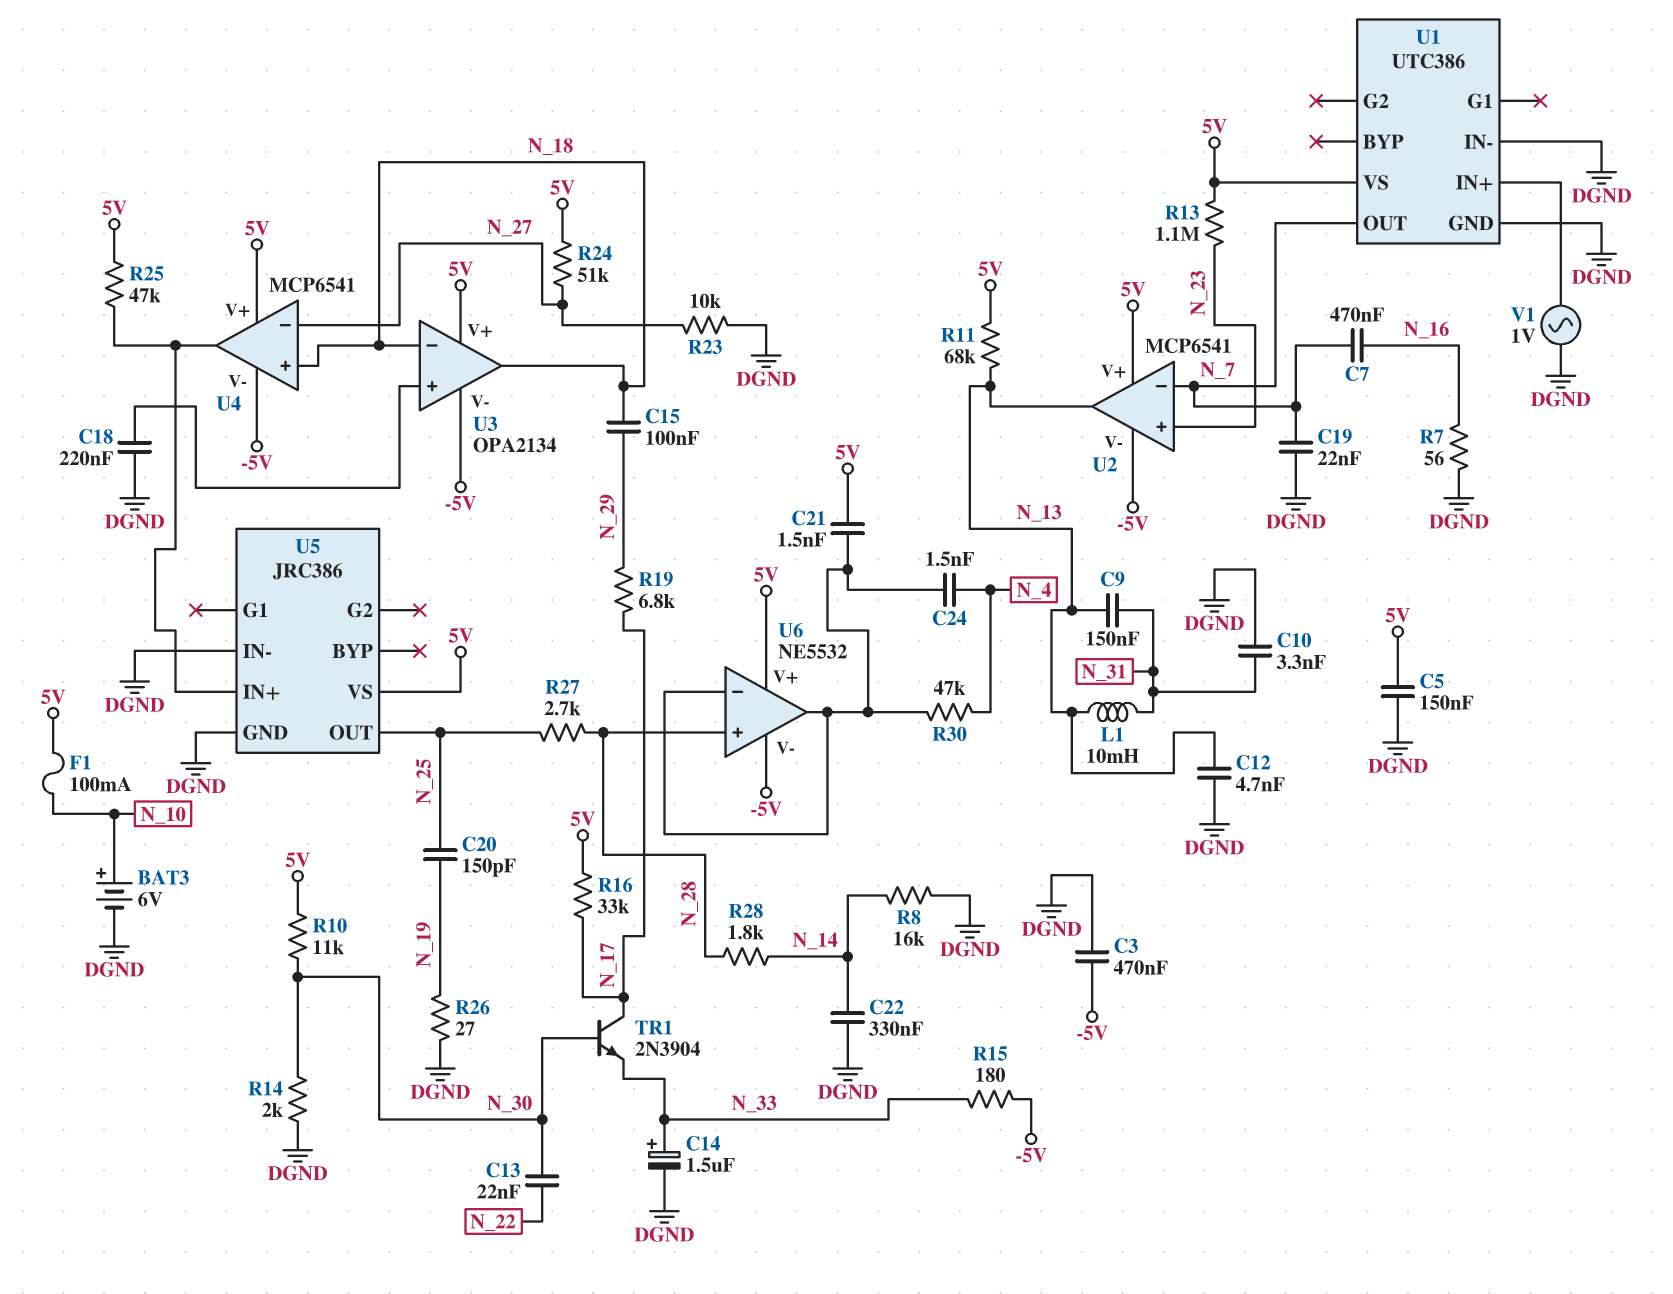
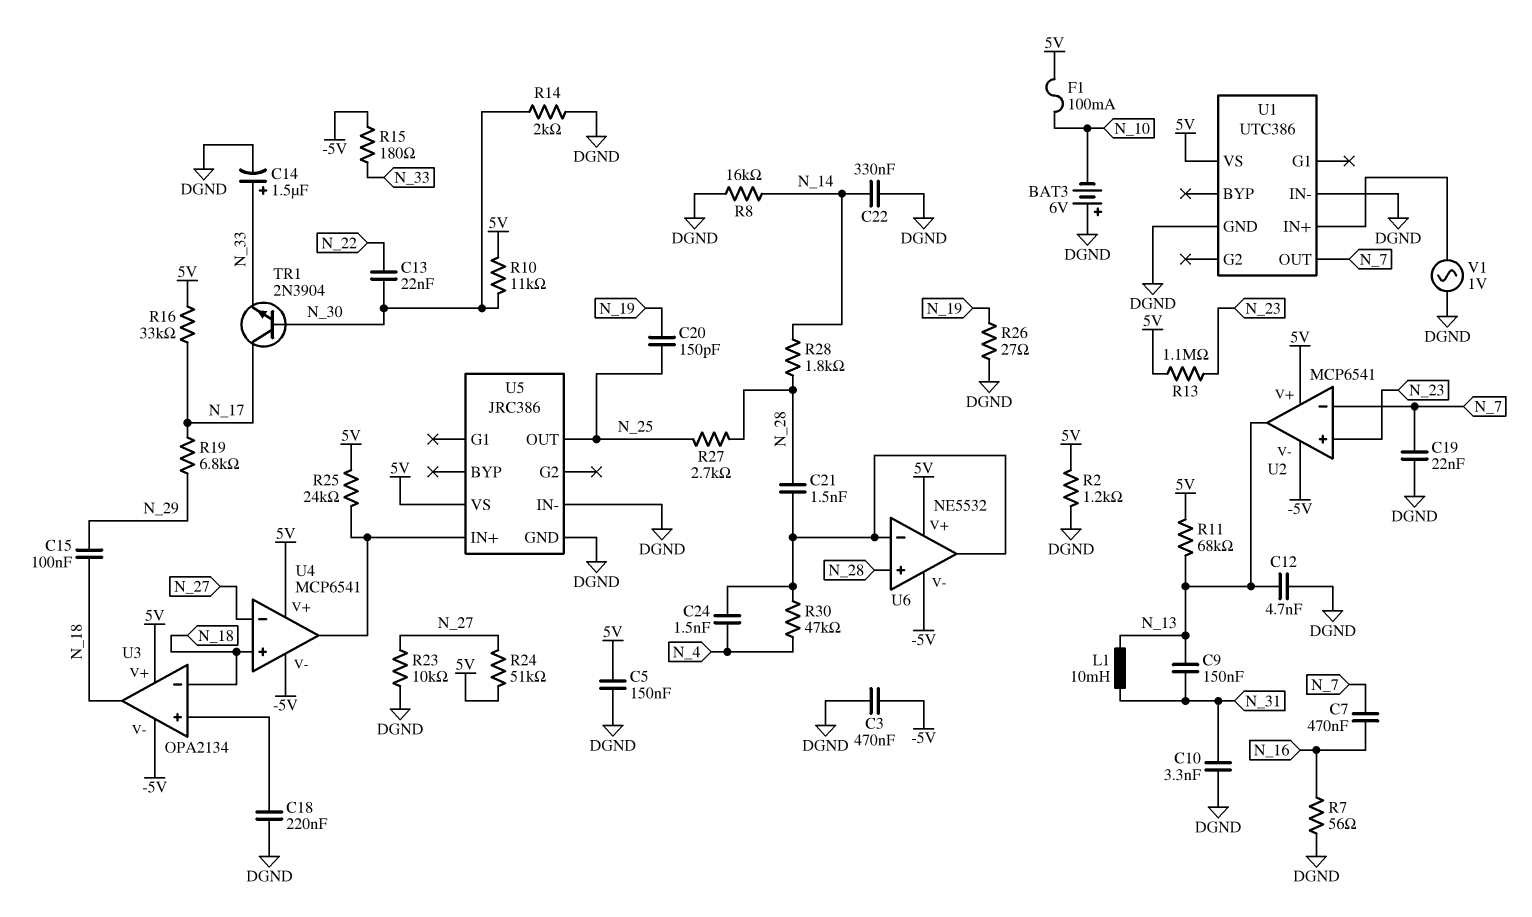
BAT3: 6V (plus N_10, minus DGND) -> 6V (plus DGND, minus N_10)
C21: 1.5nF (5V, U6/in-) -> 1.5nF (N_28, U6/in-)
R2: none -> 1.2k (5V, DGND)
R25: 47k (5V, U4/out) -> 24k (5V, U4/out)

